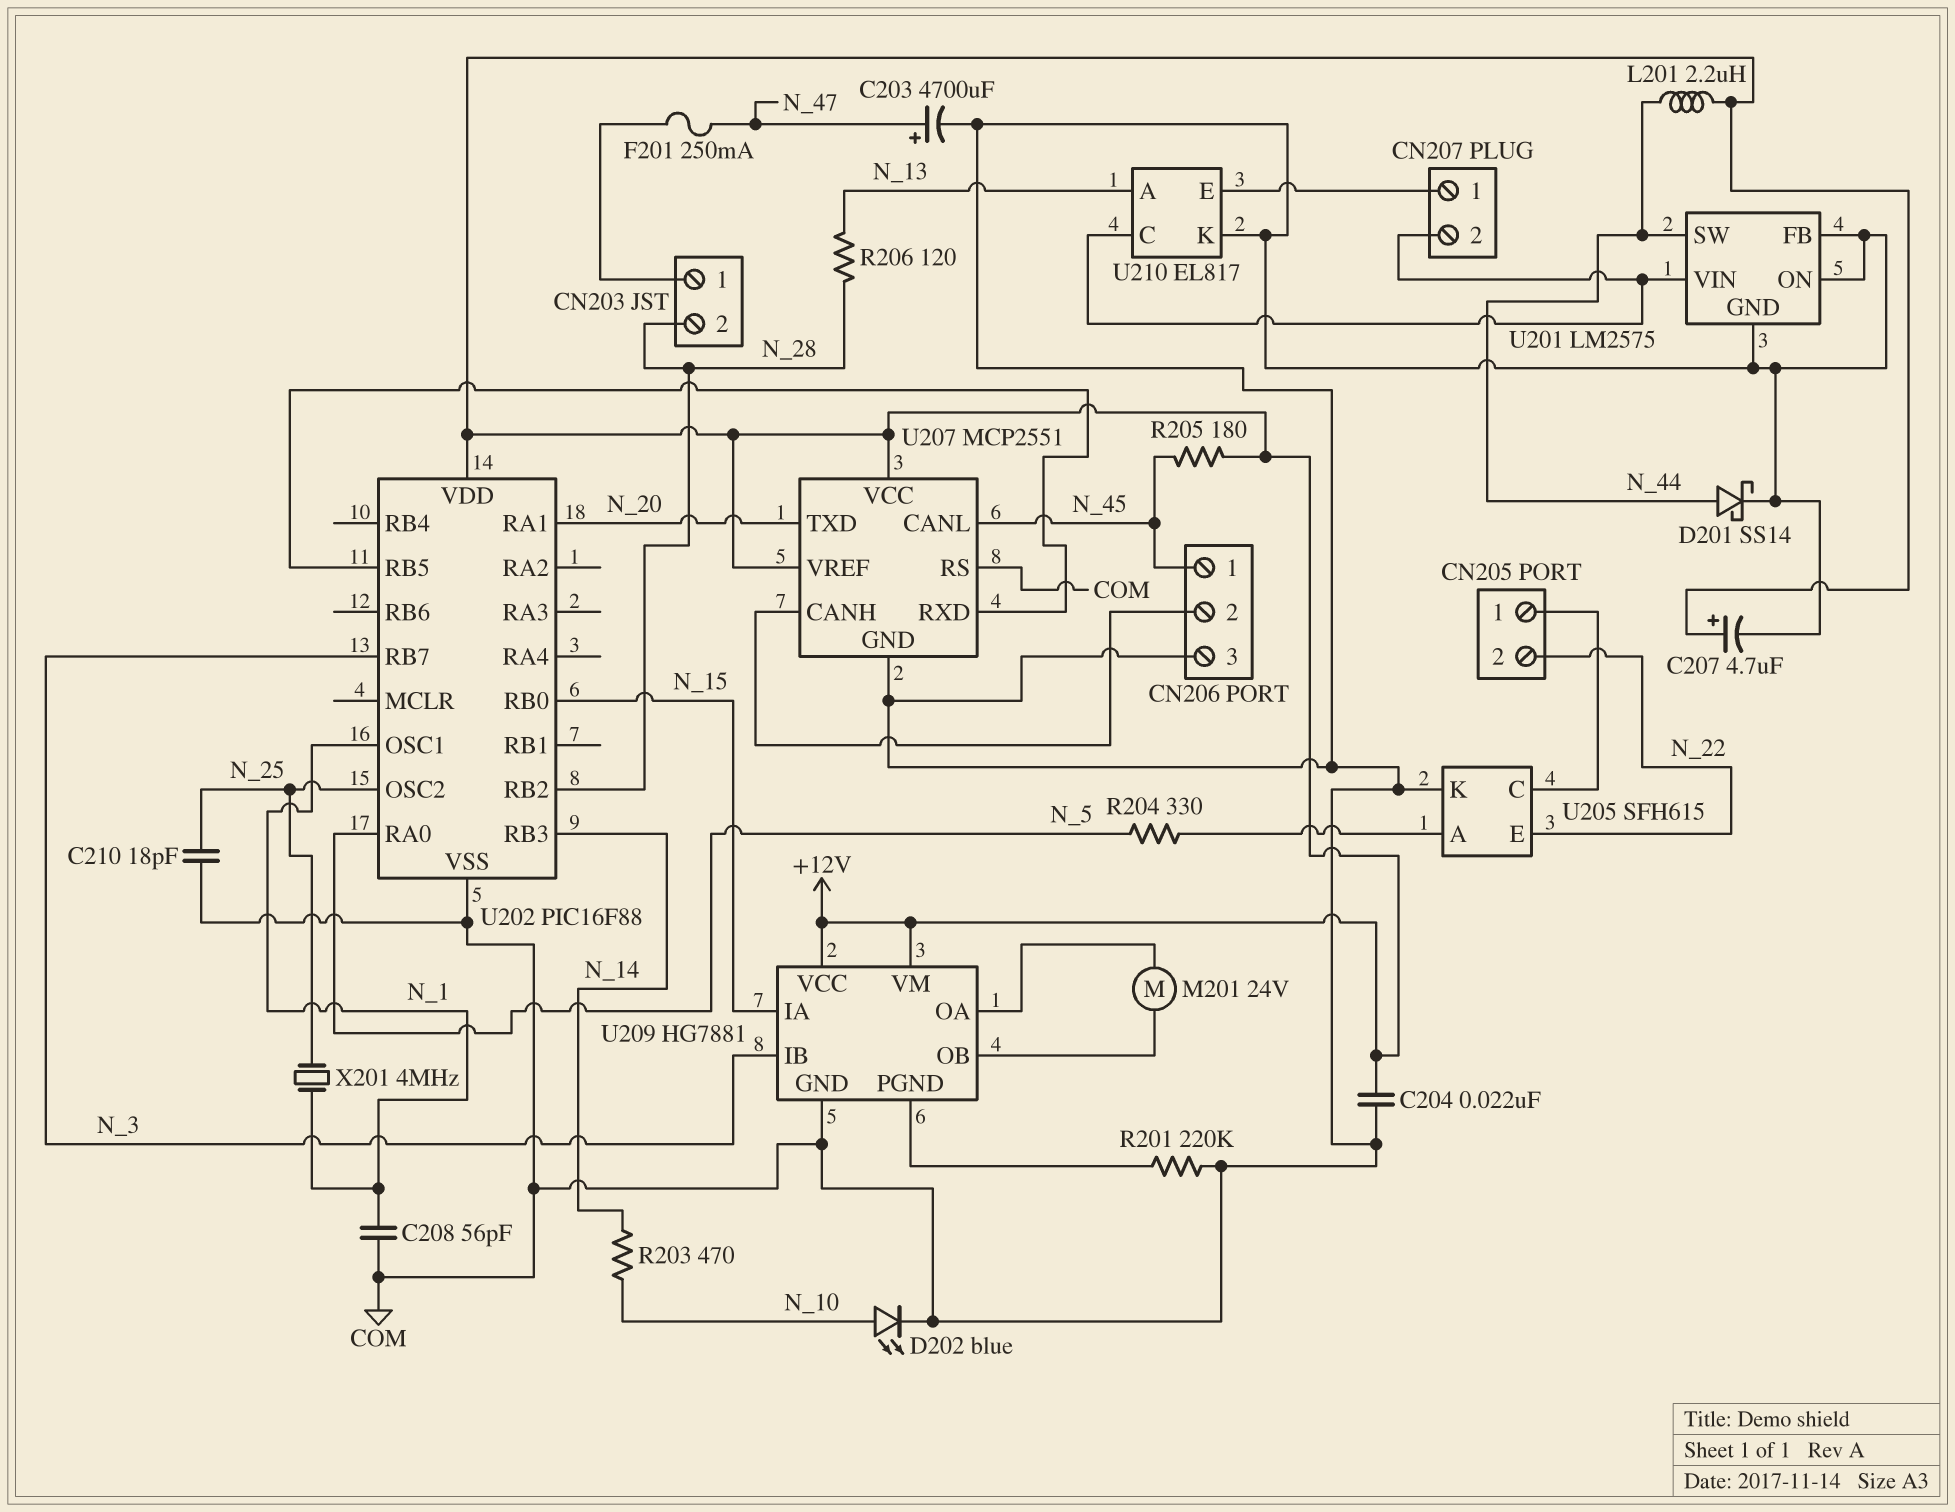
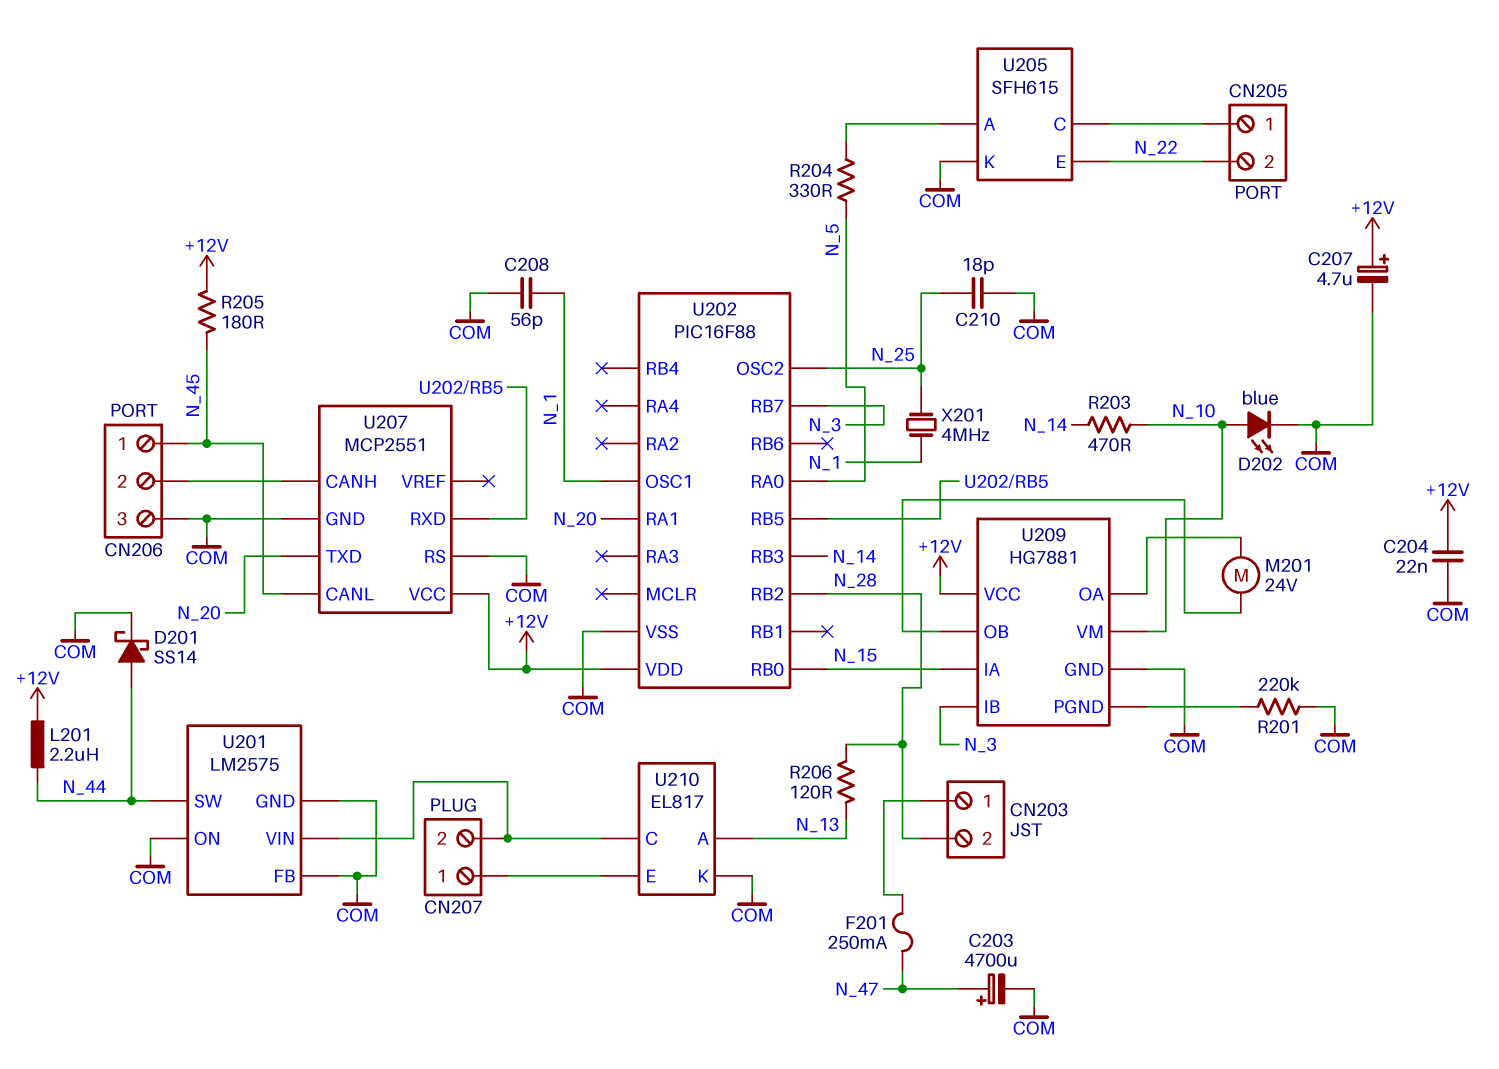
U207 pin VREF: +12V -> none
U209 pin VM: +12V -> N_10

